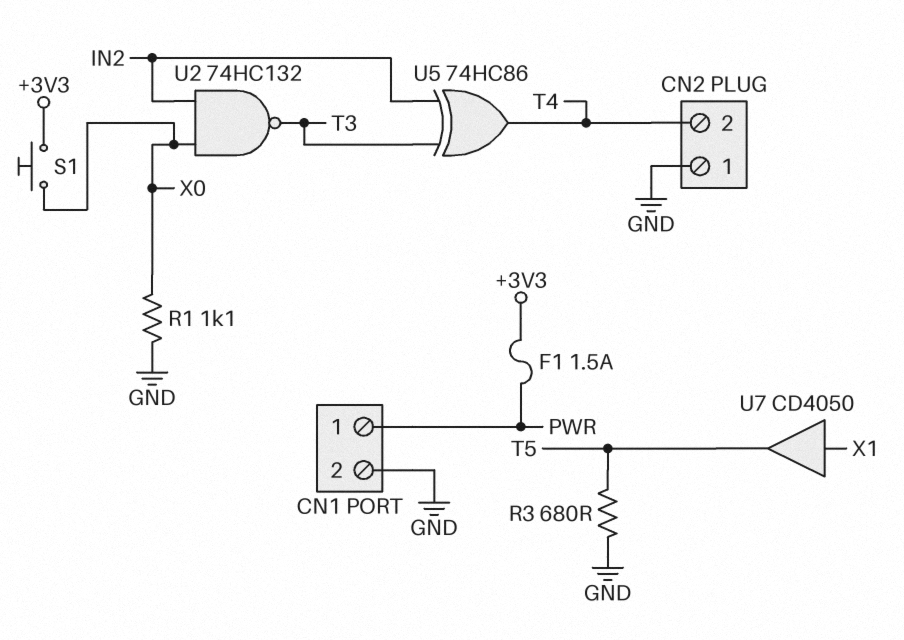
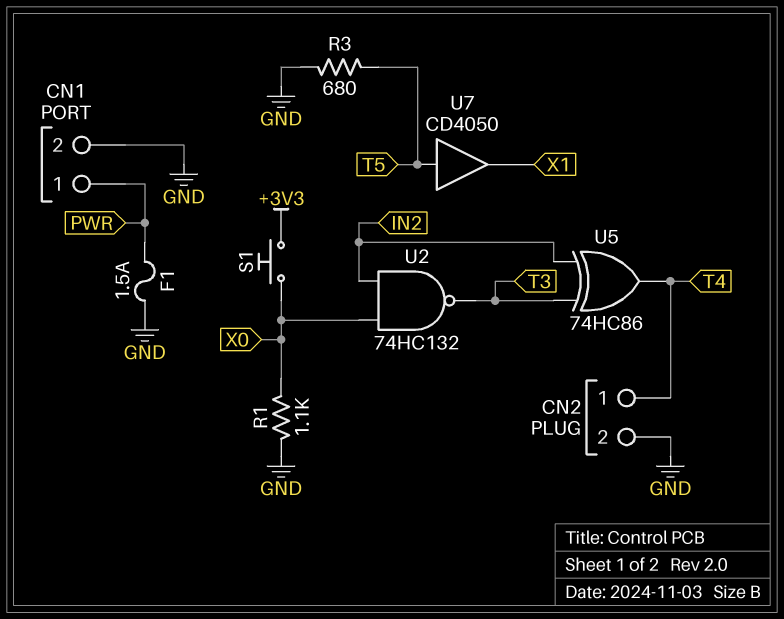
CN2 pin 1: GND -> T4
CN2 pin 2: T4 -> GND
F1: 1.5A (+3V3, PWR) -> 1.5A (GND, PWR)
U7: buffer CD4050 (in X1, out T5) -> buffer CD4050 (in T5, out X1)

